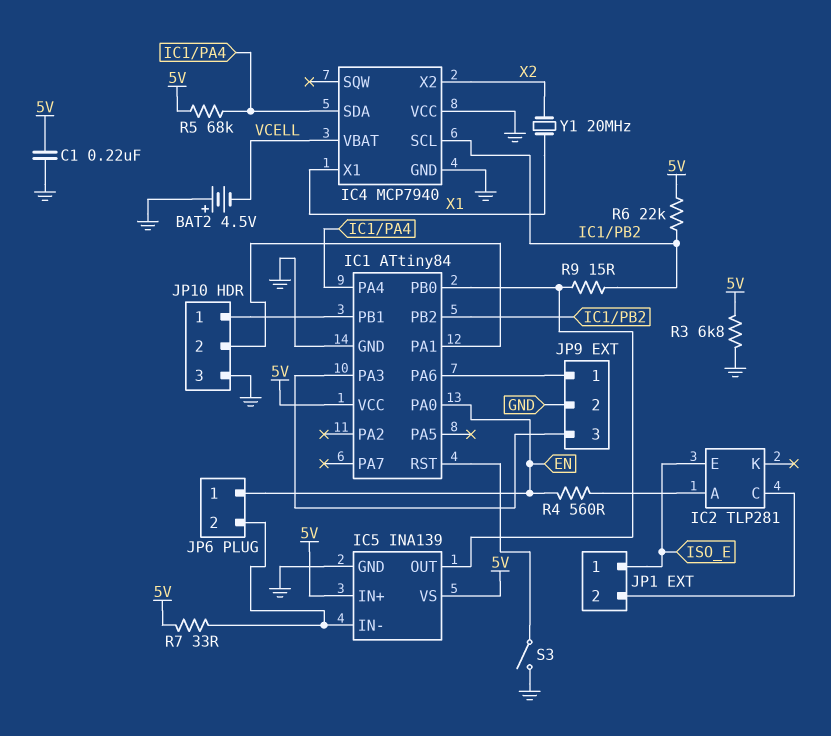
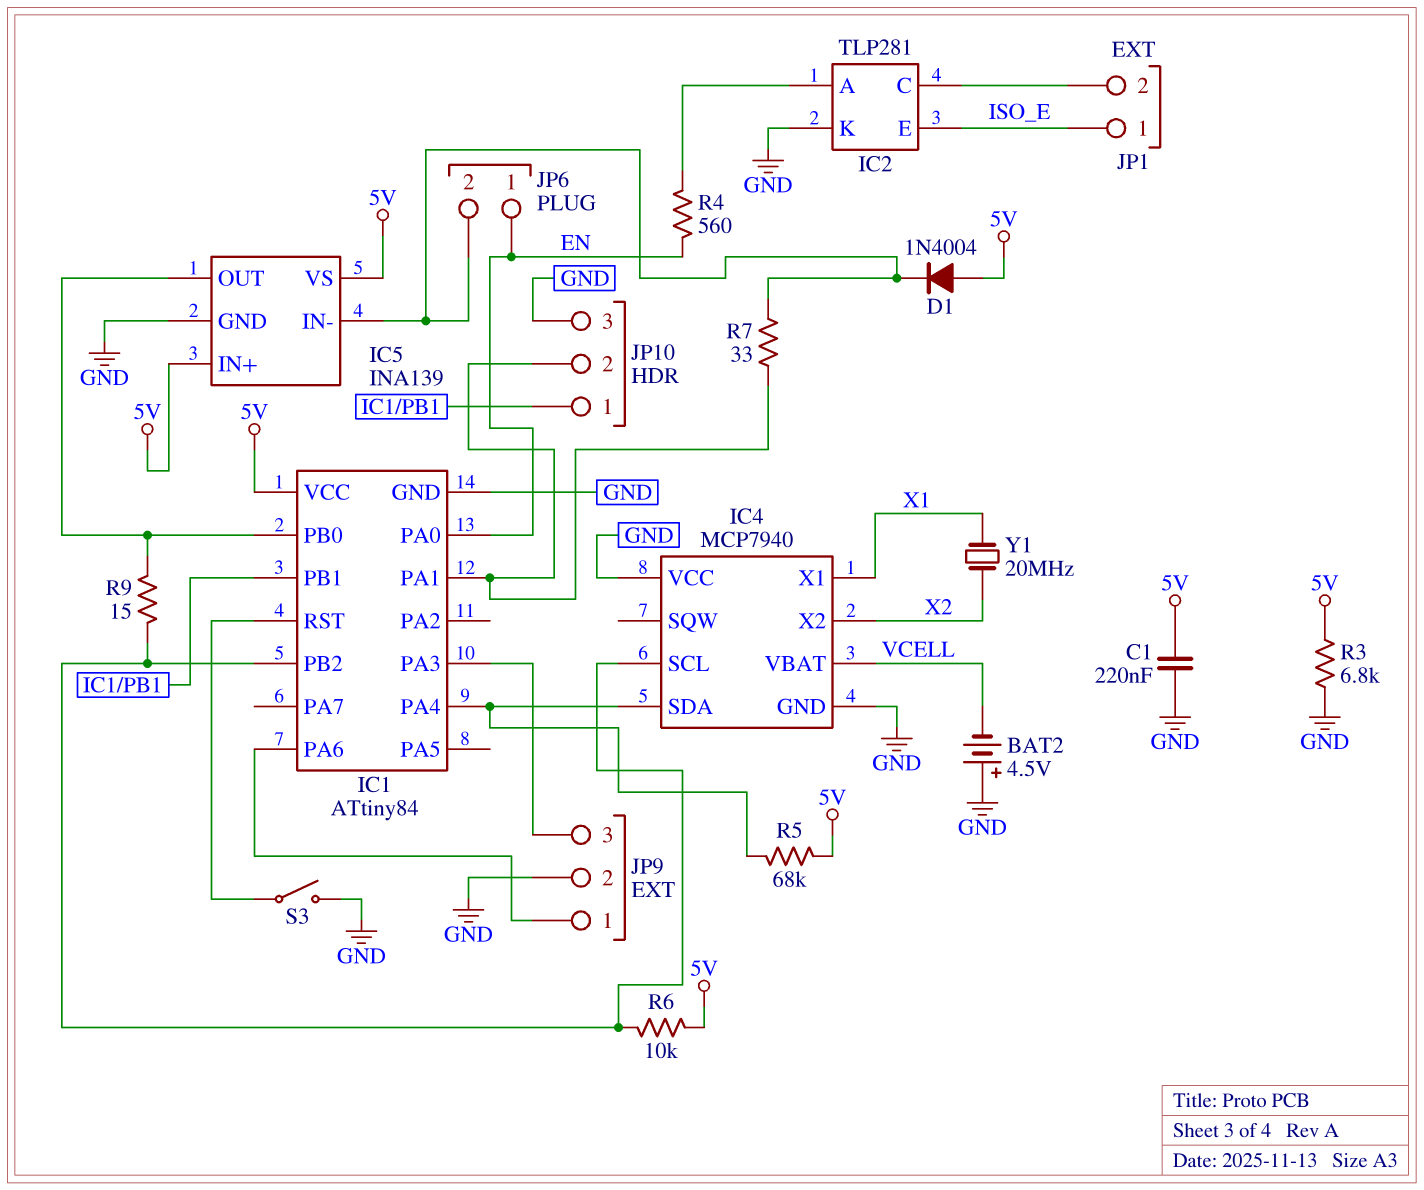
D1: none -> diode 1N4004 (A 5V, K IC5/IN-)
IC2 pin K: none -> GND
R6: 22k (5V, IC1/PB2) -> 10k (5V, IC1/PB2)
R7: 33 (5V, IC5/IN-) -> 33 (IC1/PA1, IC5/IN-)

